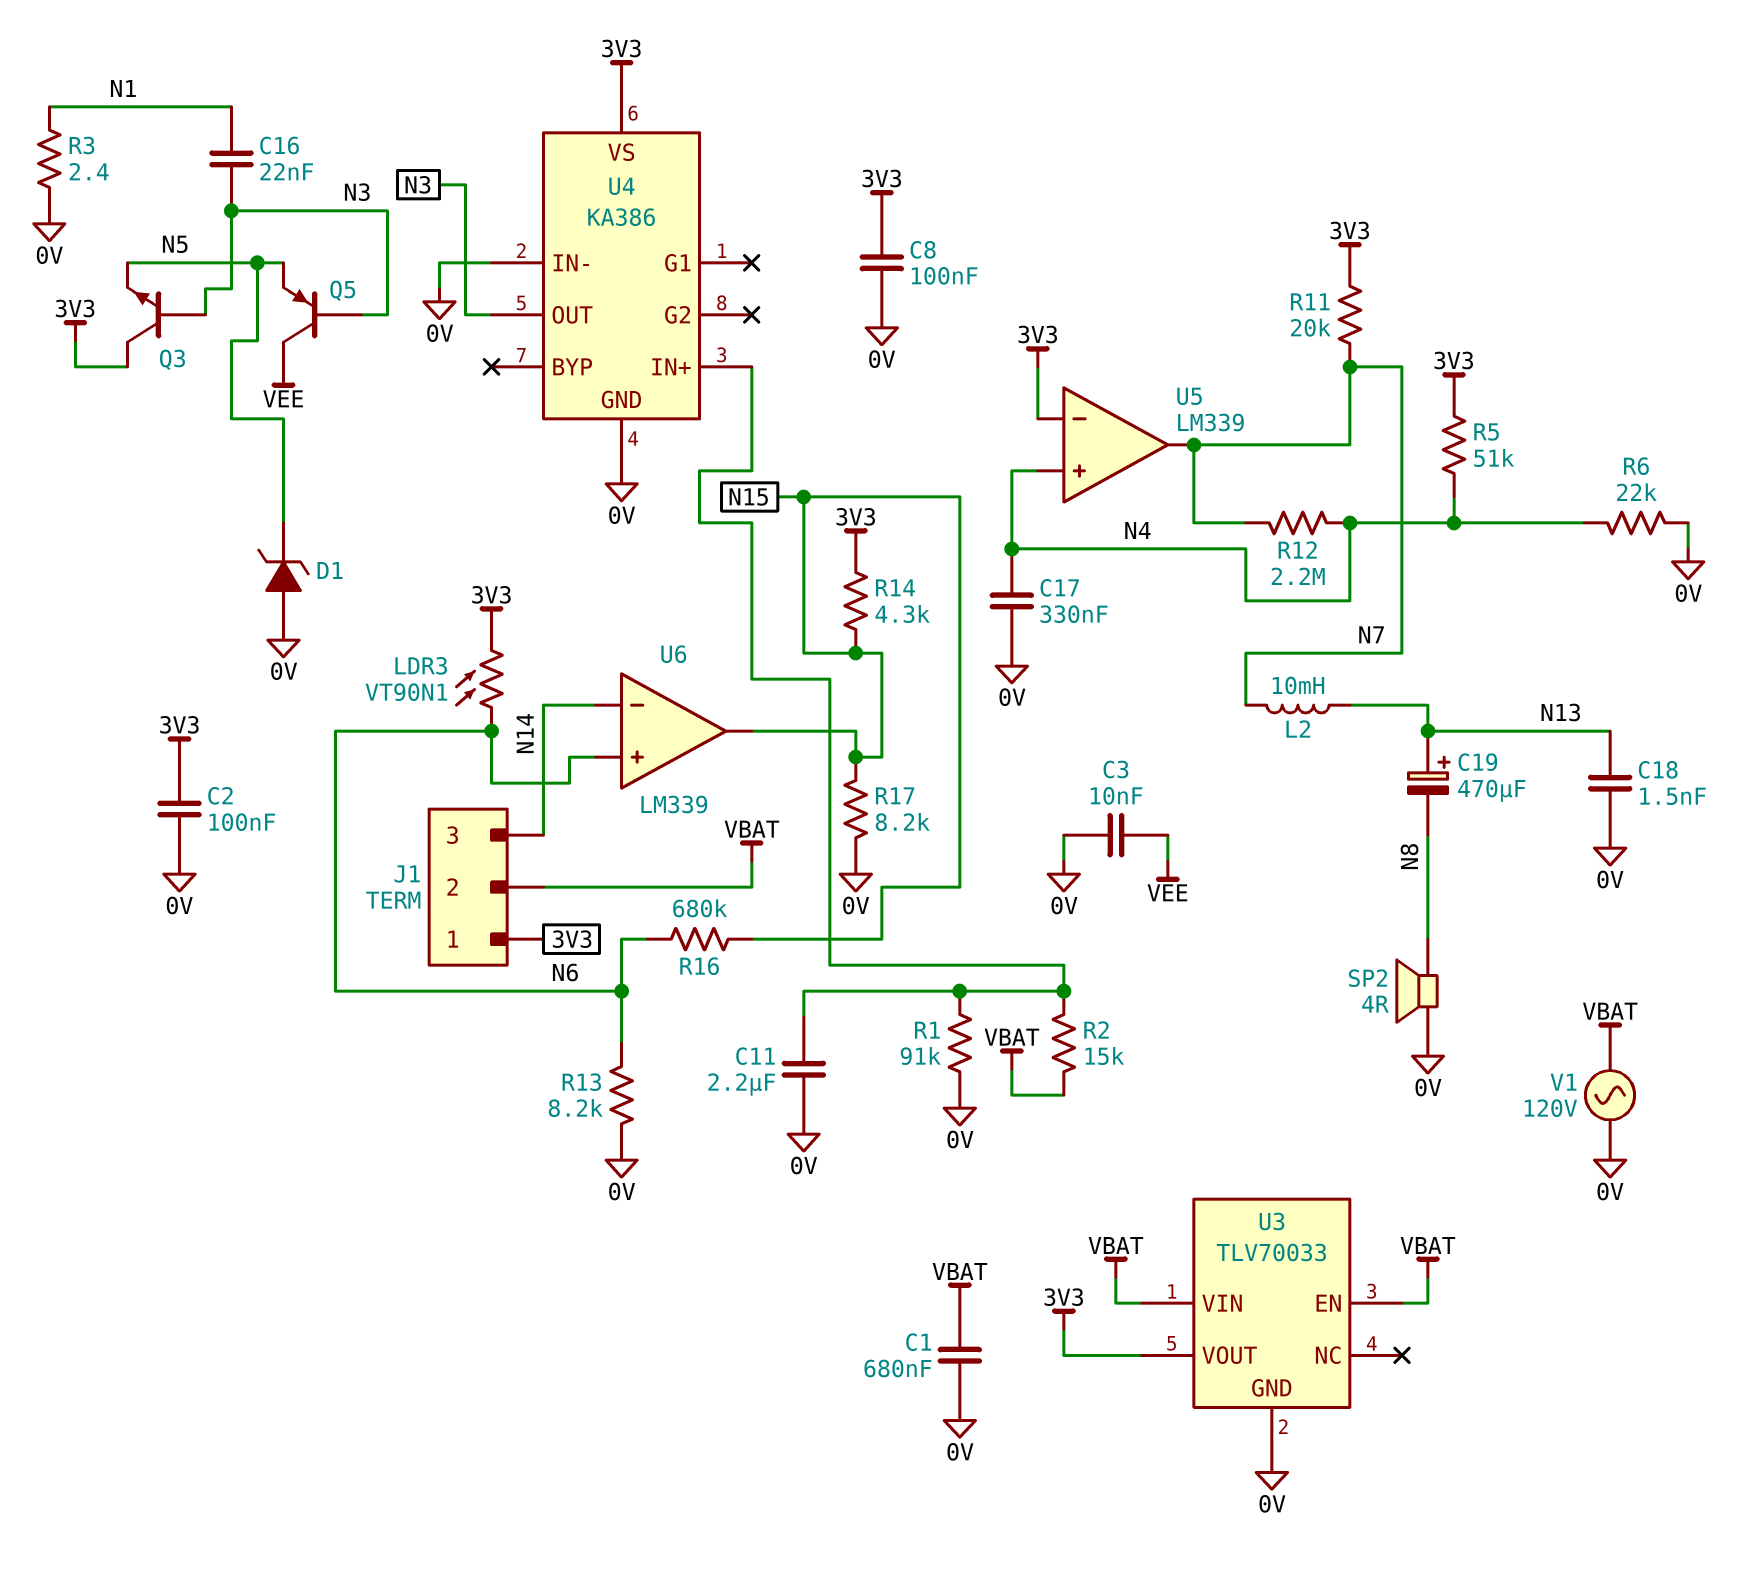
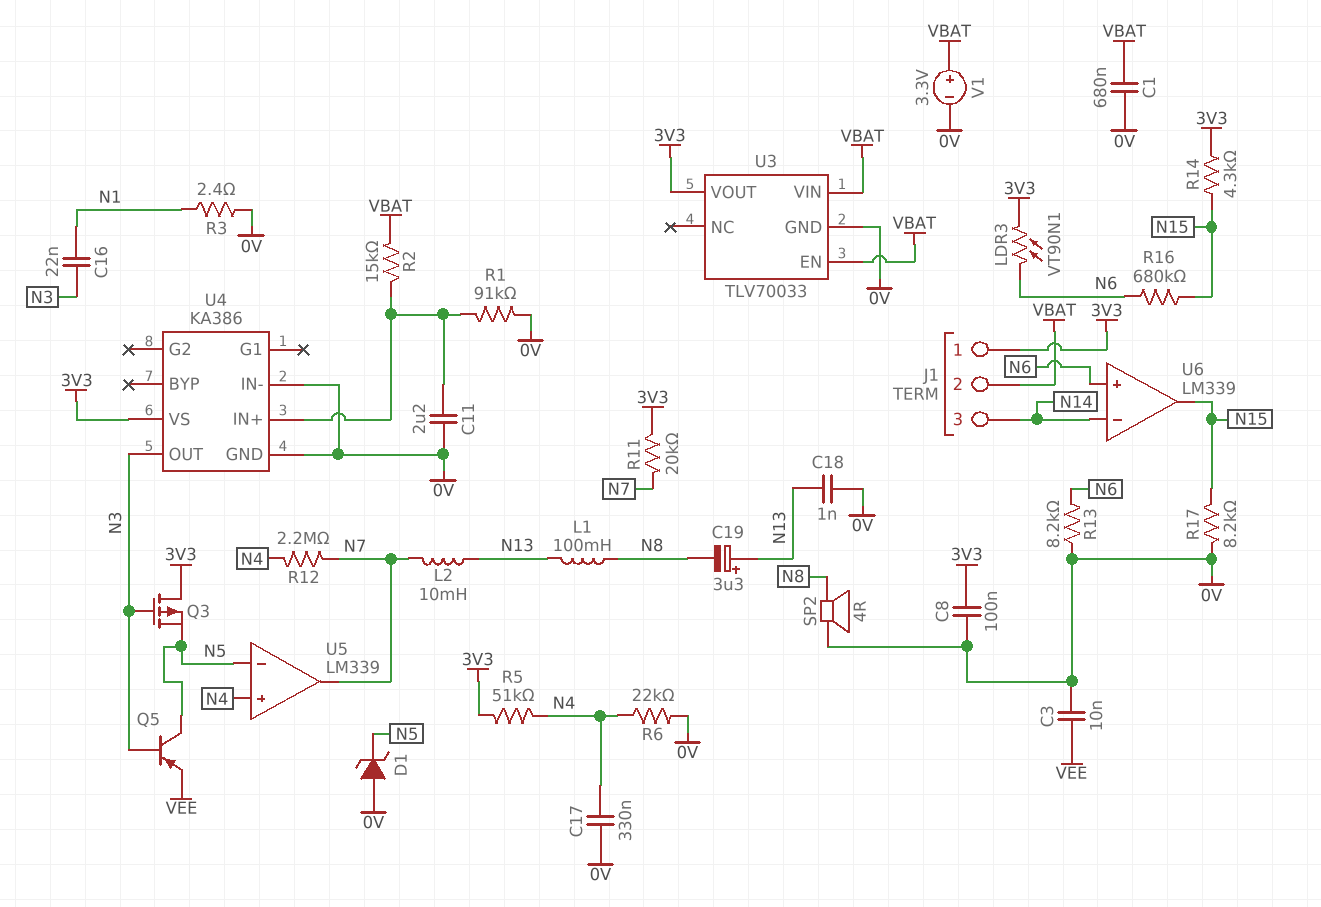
C2: 100nF (0V, 3V3) -> none
C18: 1.5nF (0V, N13) -> 1nF (0V, N13)
C19: 470uF (plus N13, minus N8) -> 3.3uF (plus N13, minus N8)
L1: none -> 100mH (N8, N13)
Q3: NPN (B N3, C 3V3, E N5) -> PMOS (G N3, D 3V3, S N5)
Q5: PNP (B N3, C VEE, E N5) -> PNP (B N3, C N5, E VEE)
U5 pin in-: 3V3 -> N5
V1: AC 120V (0V, VBAT) -> 3.3V (plus VBAT, minus 0V)

